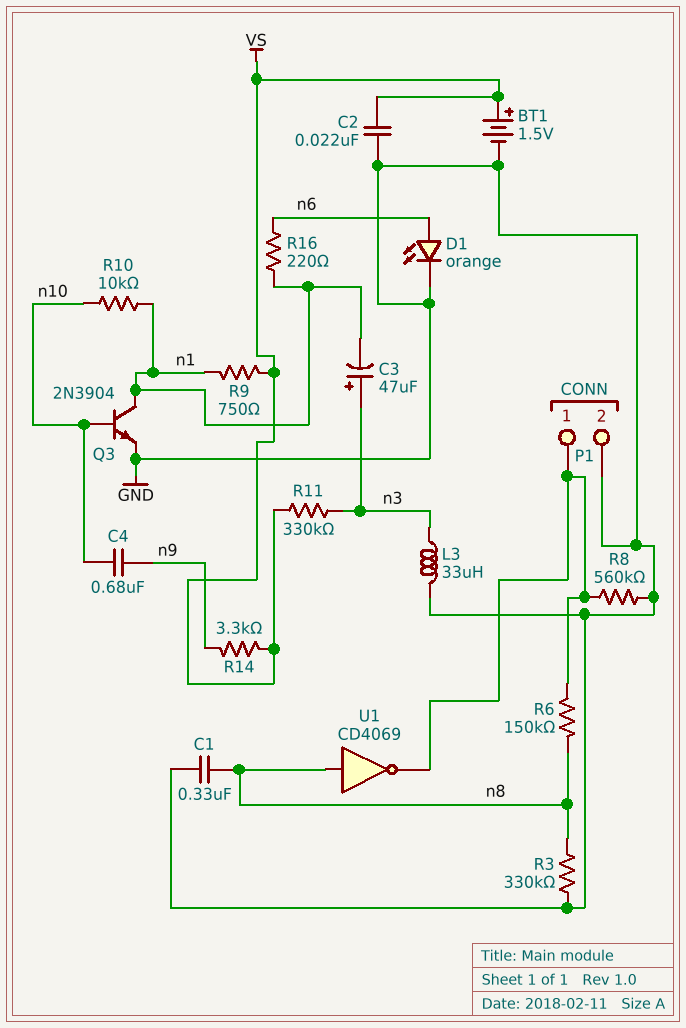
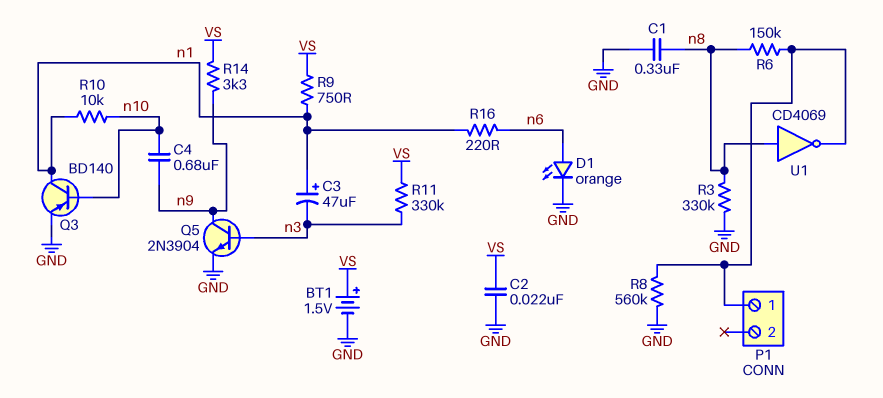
C3: 47uF (plus n3, minus n1) -> 47uF (plus n1, minus n3)
L3: 33uH (GND, n3) -> none
P1 pin 2: GND -> none
Q3: NPN 2N3904 (B n10, C n1, E GND) -> PNP BD140 (B n10, C n1, E GND)
Q5: none -> NPN 2N3904 (B n3, C n9, E GND)

